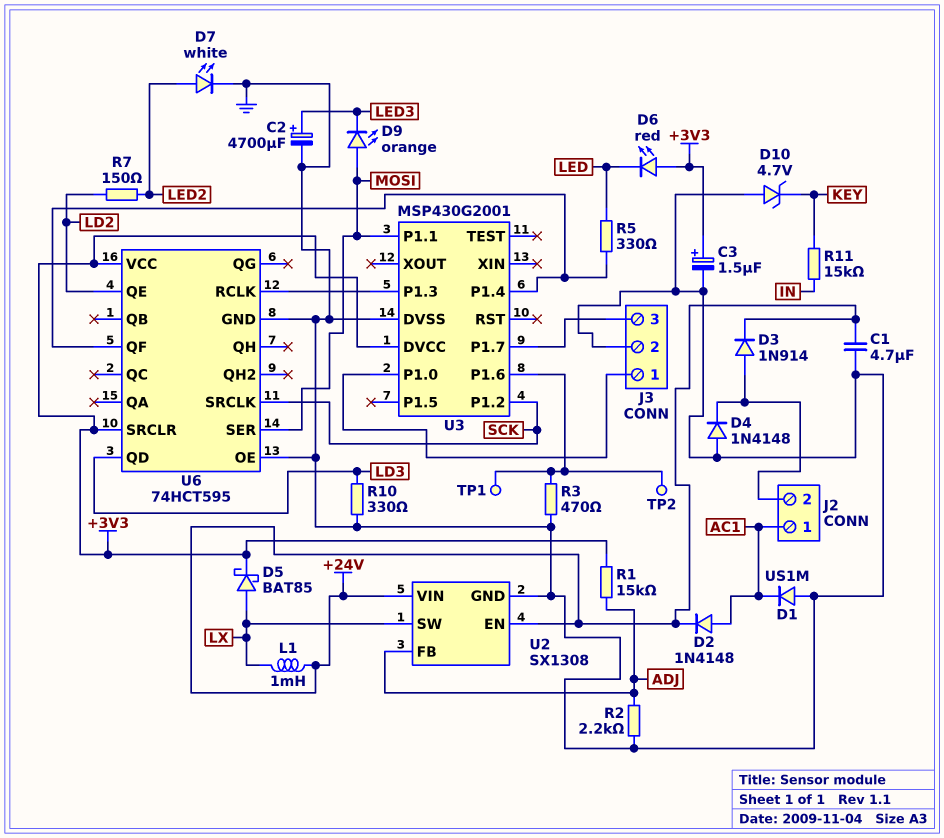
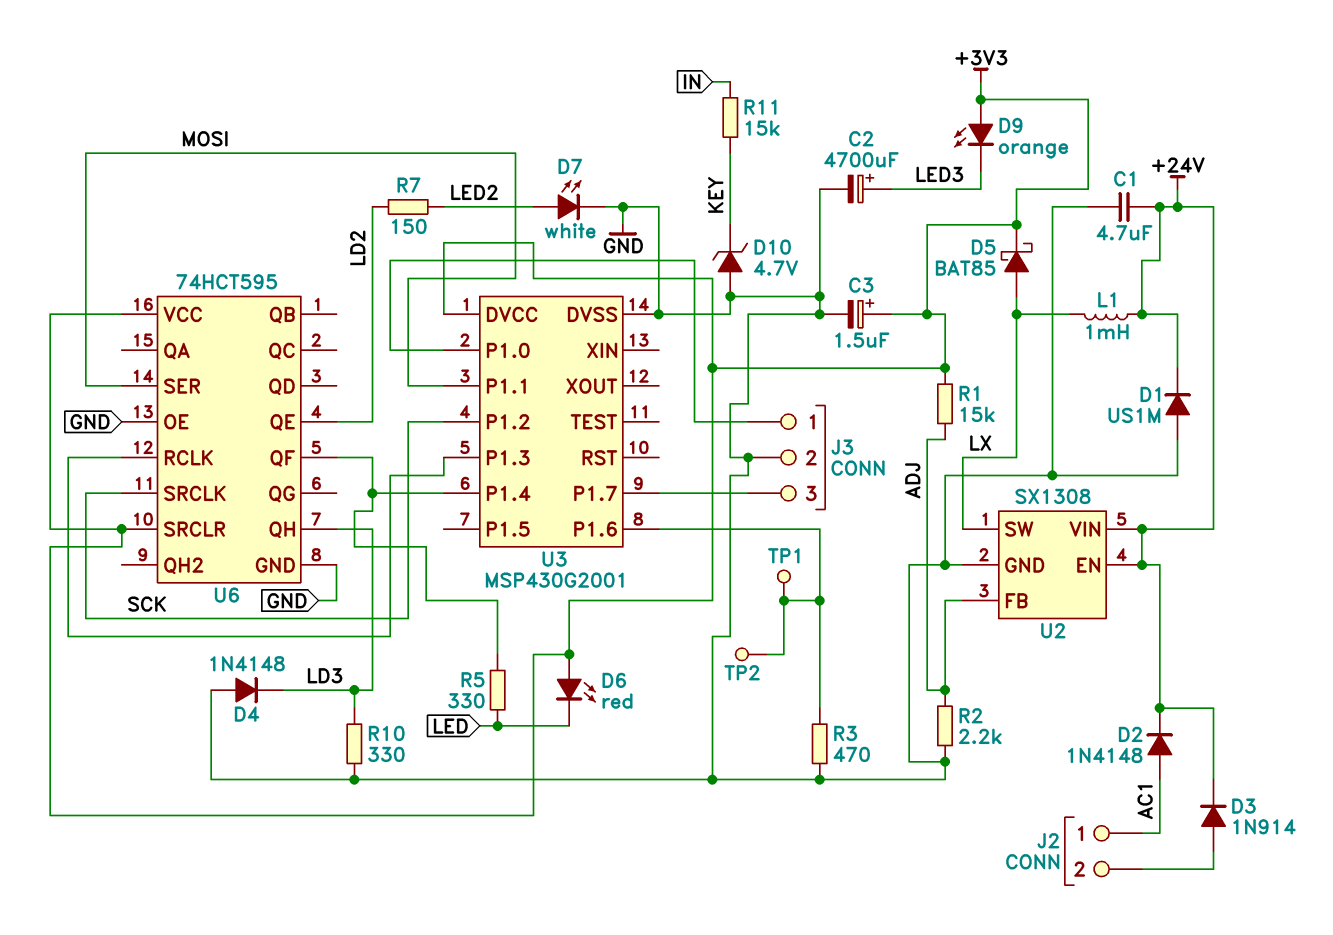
D1: diode US1M (A GND, K AC1) -> diode US1M (A GND, K +24V)
D4: diode 1N4148 (A GND, K J2/2) -> diode 1N4148 (A GND, K LD3)
D9: LED orange (A MOSI, K LED3) -> LED orange (A +3V3, K LED3)
U6 pin QD: LD3 -> none
U6 pin QH: none -> LD3

